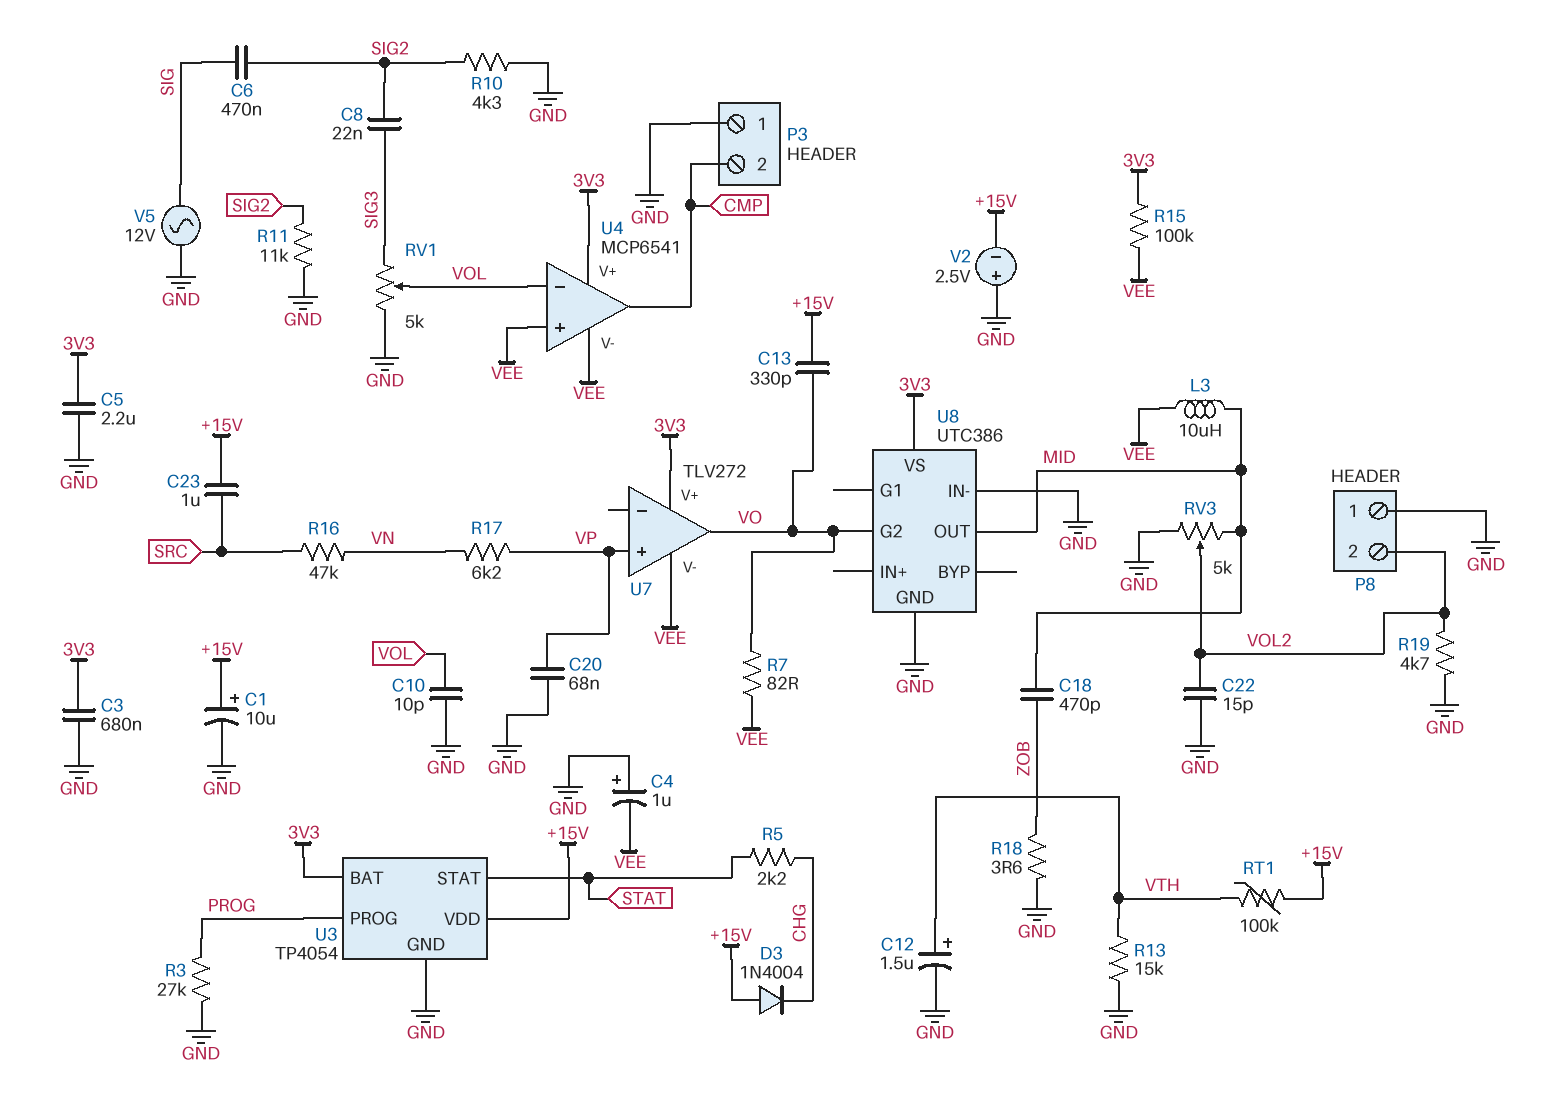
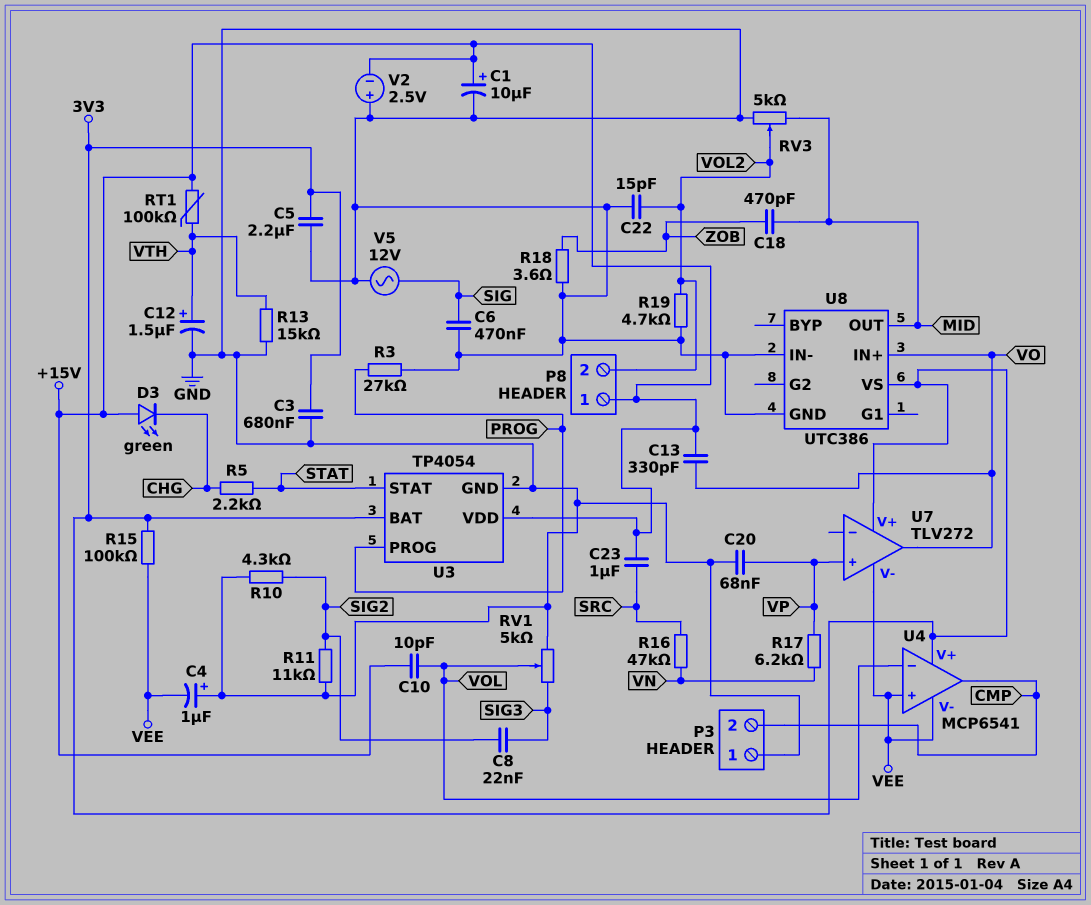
C6: 470nF (SIG, SIG2) -> 470nF (GND, SIG)
C10: 10pF (GND, VOL) -> 10pF (+15V, VOL)
D3: diode 1N4004 (A +15V, K CHG) -> LED green (A +15V, K CHG)
L3: 10uH (MID, VEE) -> none
P8 pin 1: GND -> +15V
R7: 82 (VEE, VO) -> none
U8 pin G2: VO -> none
U8 pin IN+: none -> VO

